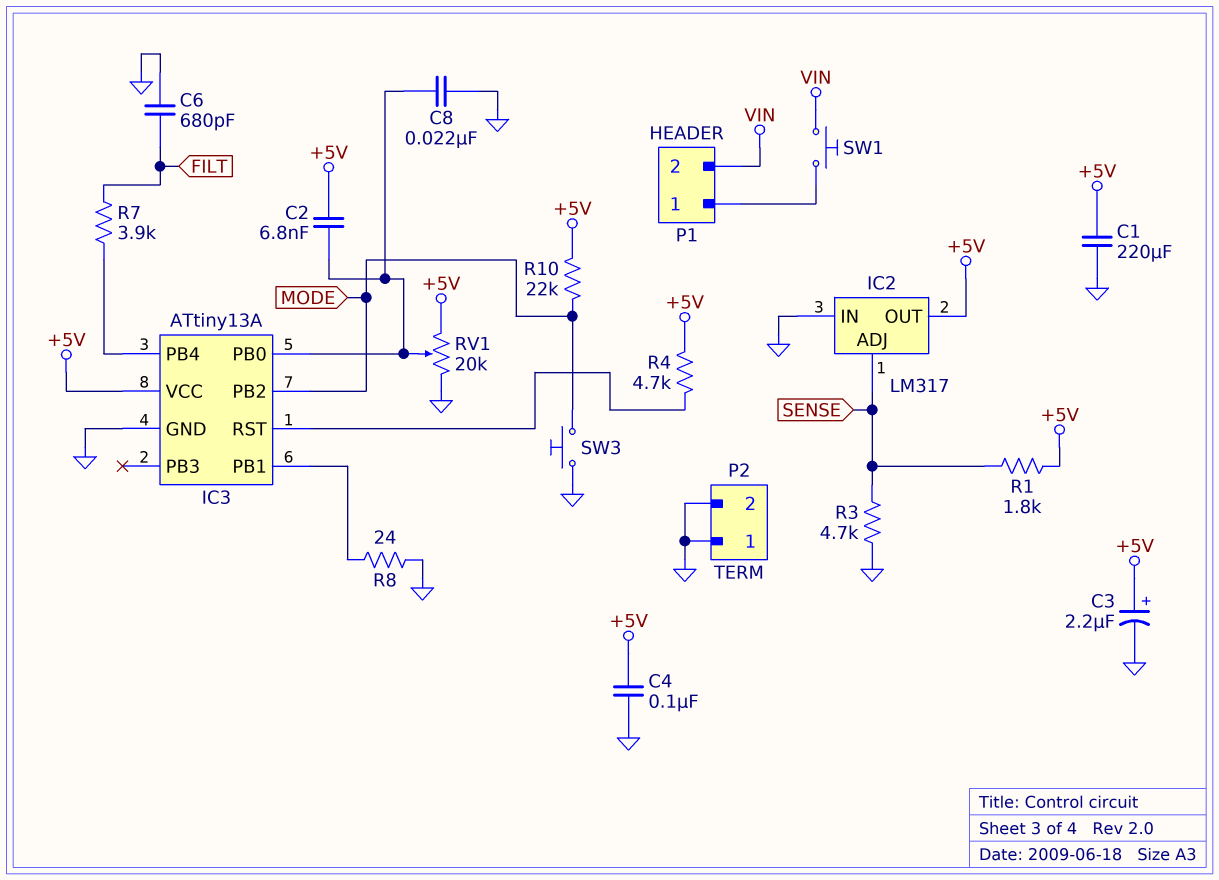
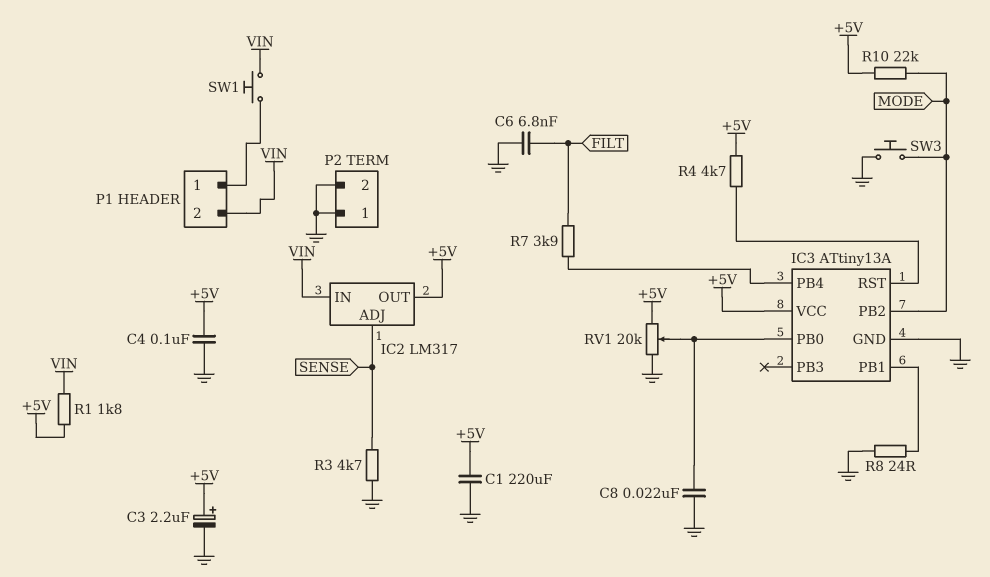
C2: 6.8nF (+5V, IC3/PB0) -> none
C6: 680pF (FILT, GND) -> 6.8nF (FILT, GND)
IC2 pin IN: GND -> VIN
R1: 1.8k (+5V, SENSE) -> 1.8k (+5V, VIN)

